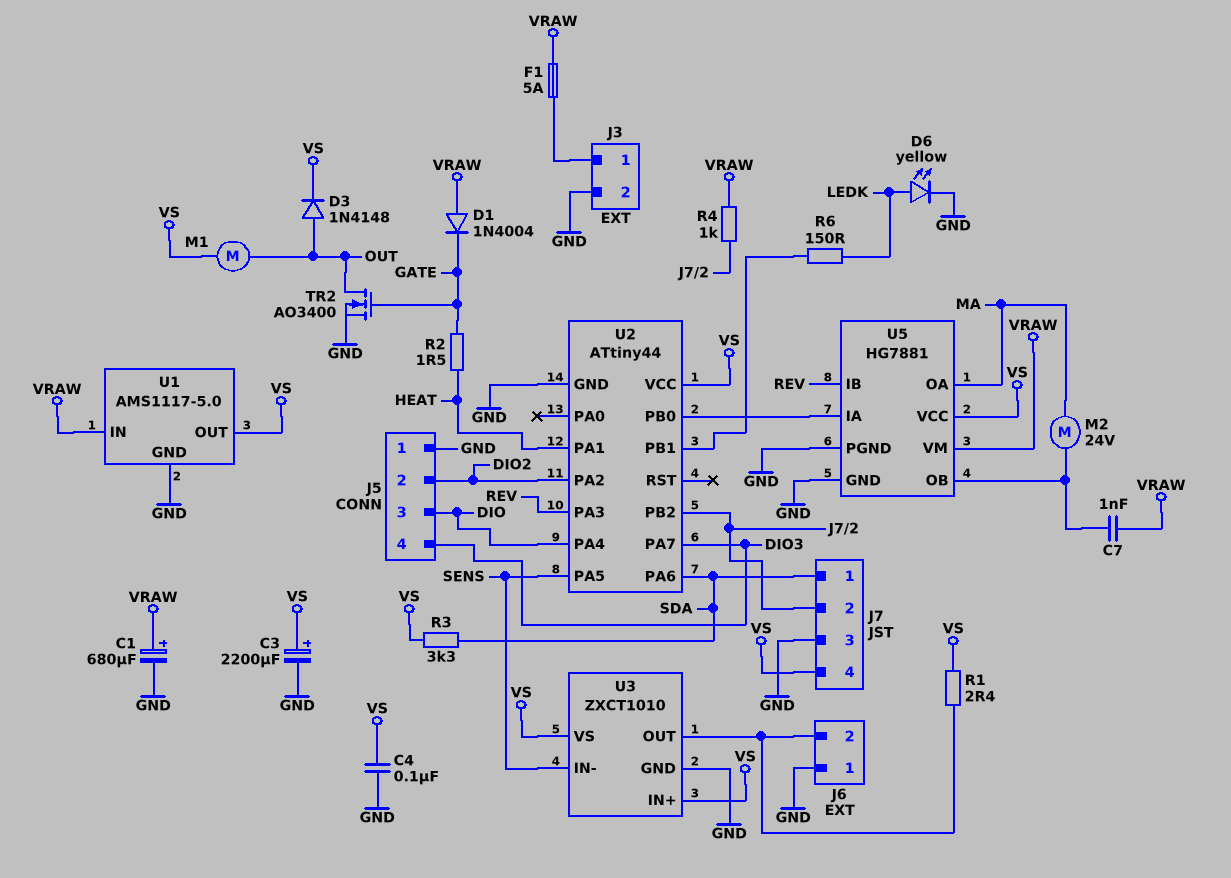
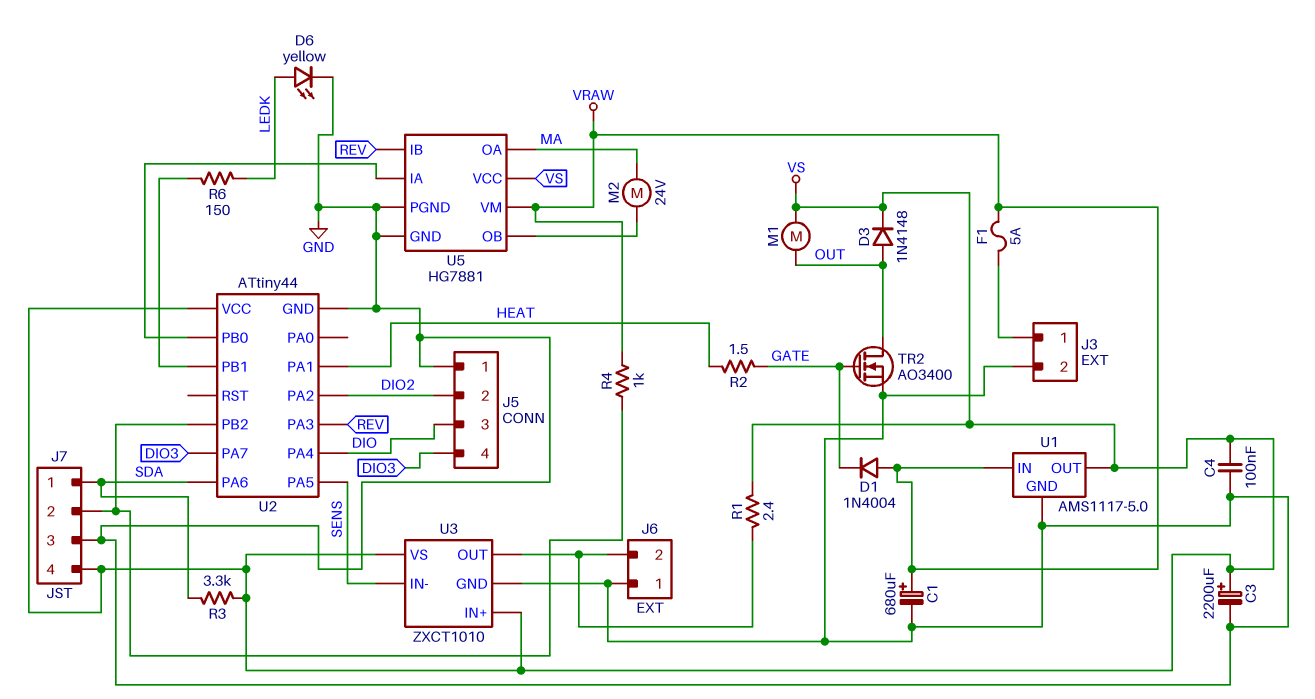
C7: 1nF (U5/OB, VRAW) -> none

